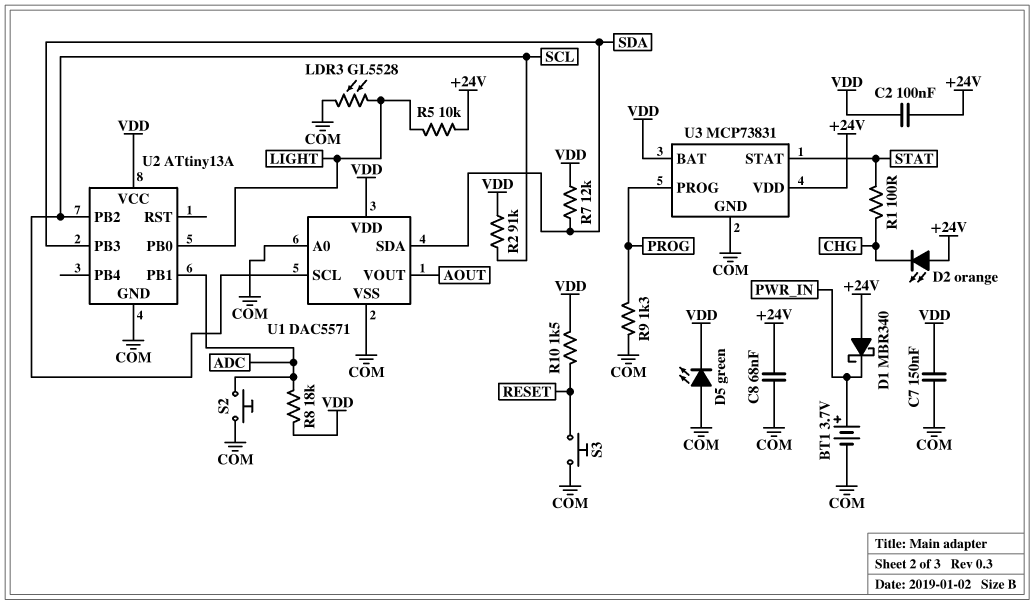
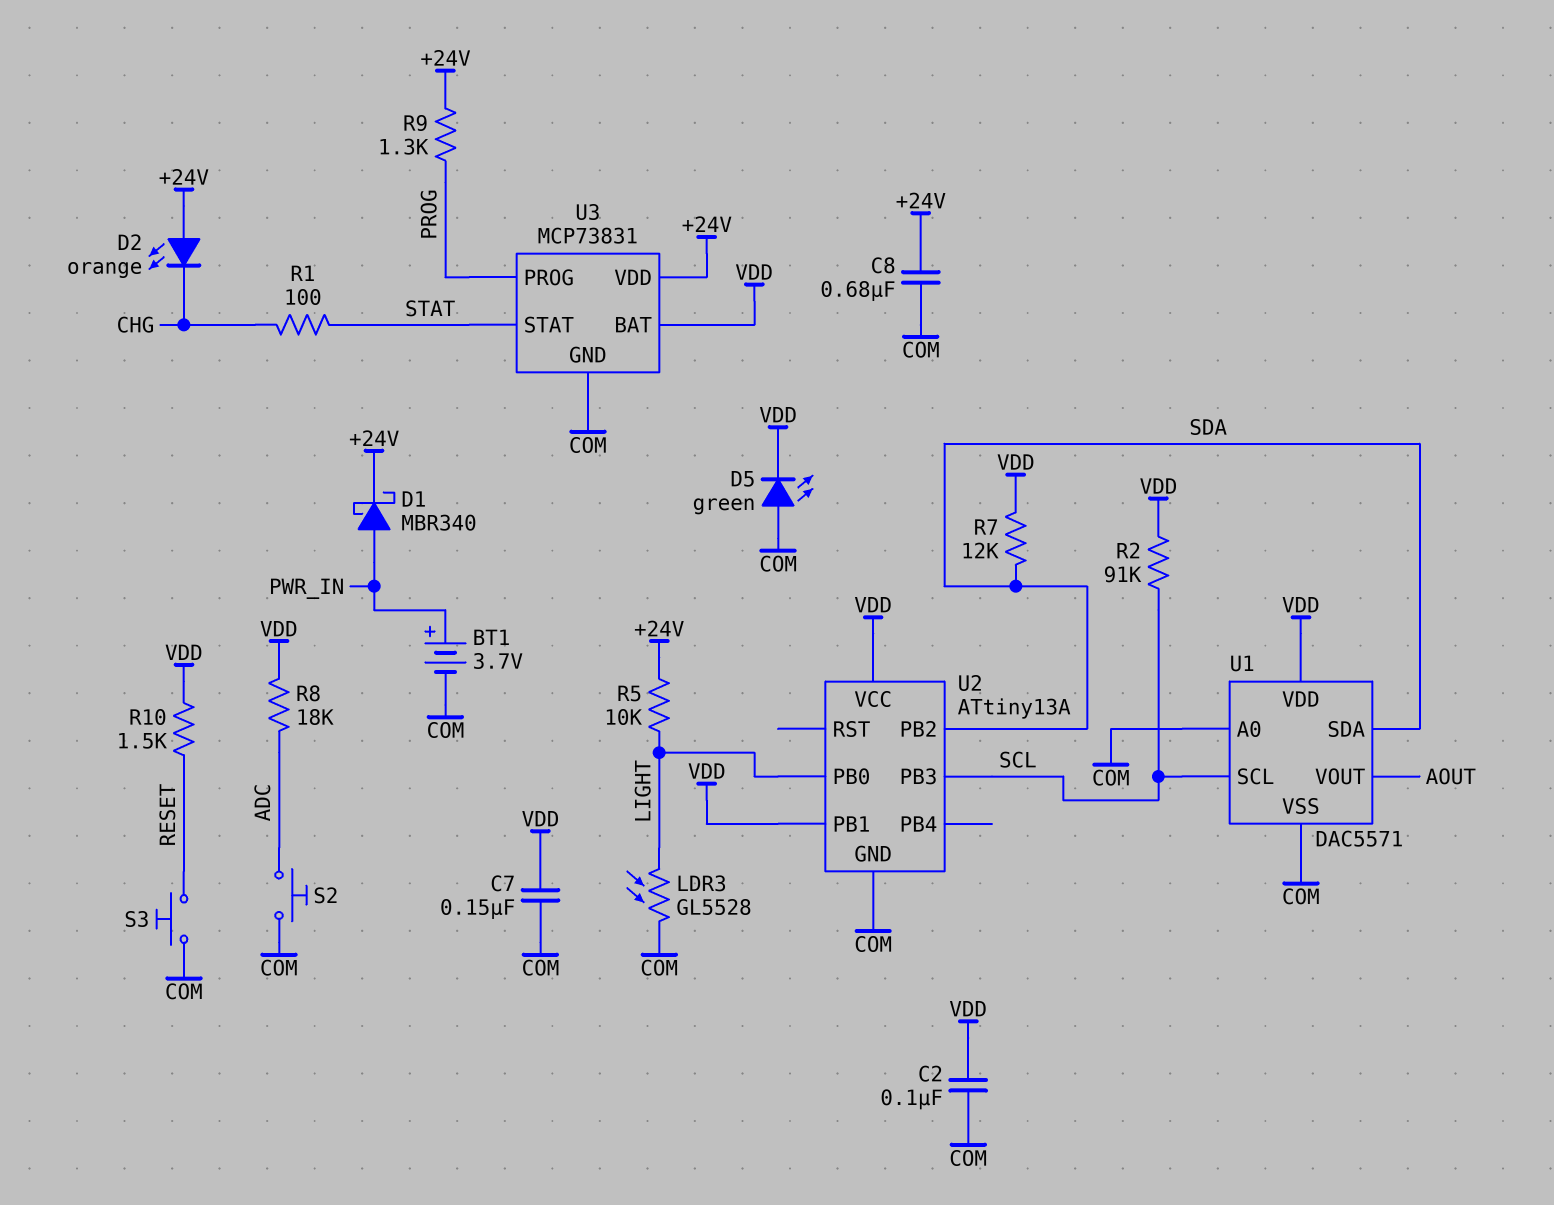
C2: 100nF (+24V, VDD) -> 100nF (COM, VDD)
C8: 68nF (+24V, COM) -> 680nF (+24V, COM)
D1: schottky MBR340 (A +24V, K PWR_IN) -> schottky MBR340 (A PWR_IN, K +24V)
R9: 1.3k (COM, PROG) -> 1.3k (+24V, PROG)
U2 pin PB1: ADC -> VDD
U2 pin PB2: SCL -> SDA
U2 pin PB3: SDA -> SCL

